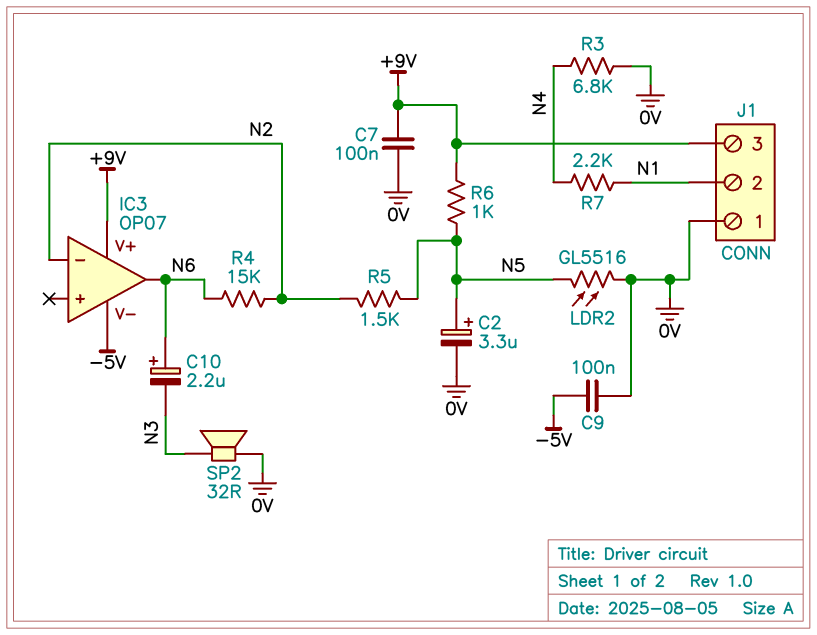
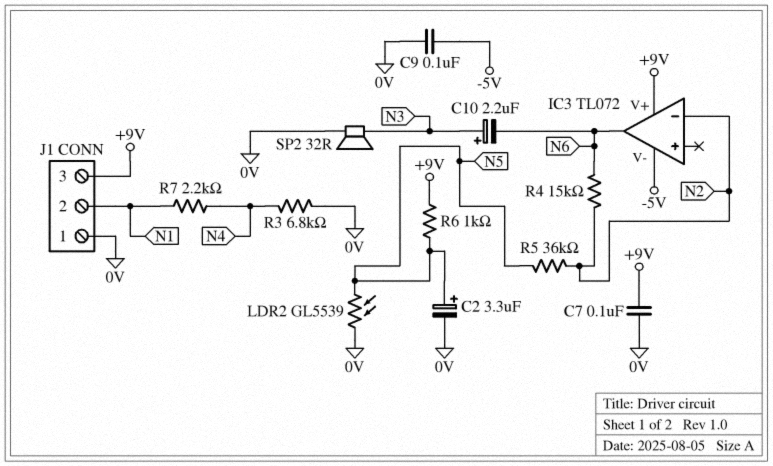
C10: 2.2uF (plus N6, minus N3) -> 2.2uF (plus N3, minus N6)
IC3: OP07 -> TL072
LDR2: GL5516 (0V, N5) -> GL5539 (0V, N5)
R5: 1.5k (N2, N5) -> 36k (N2, N5)

